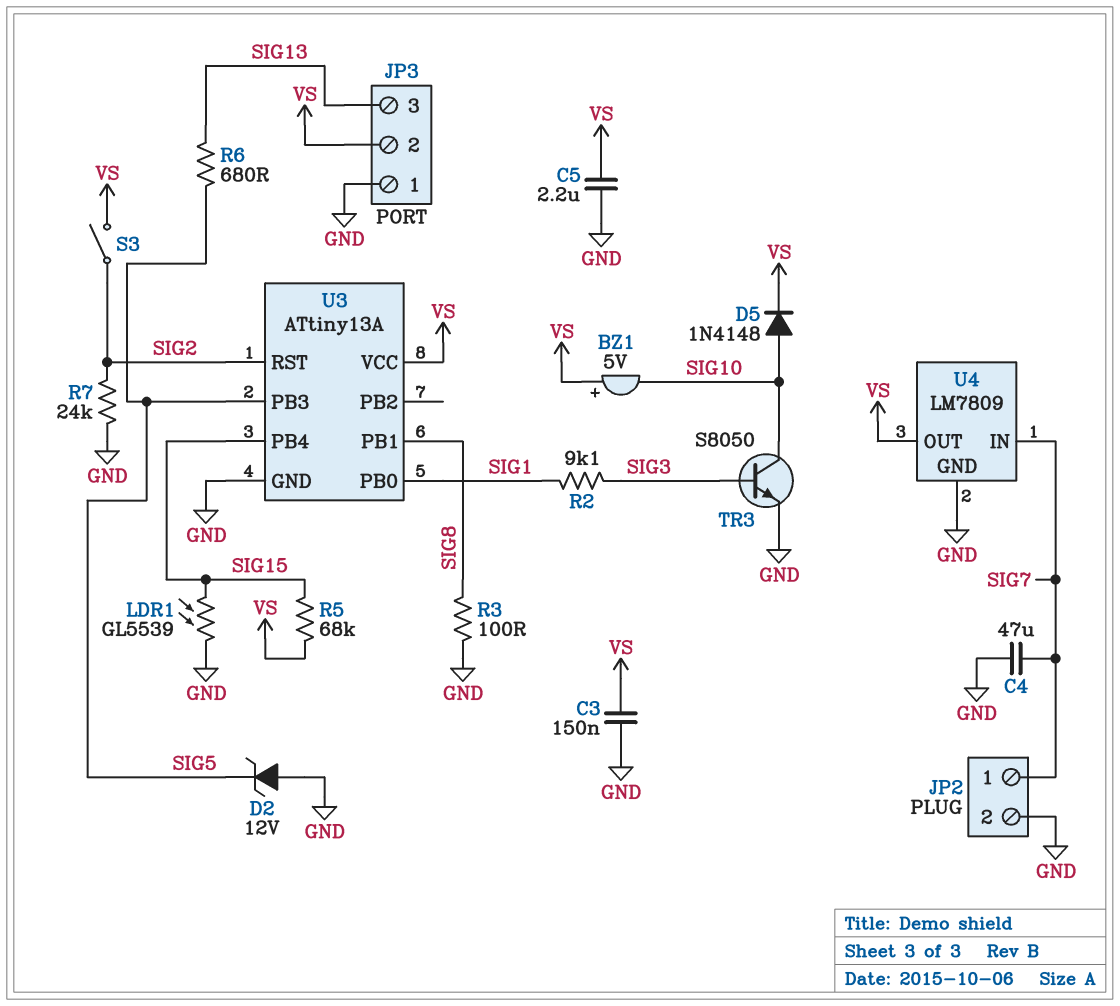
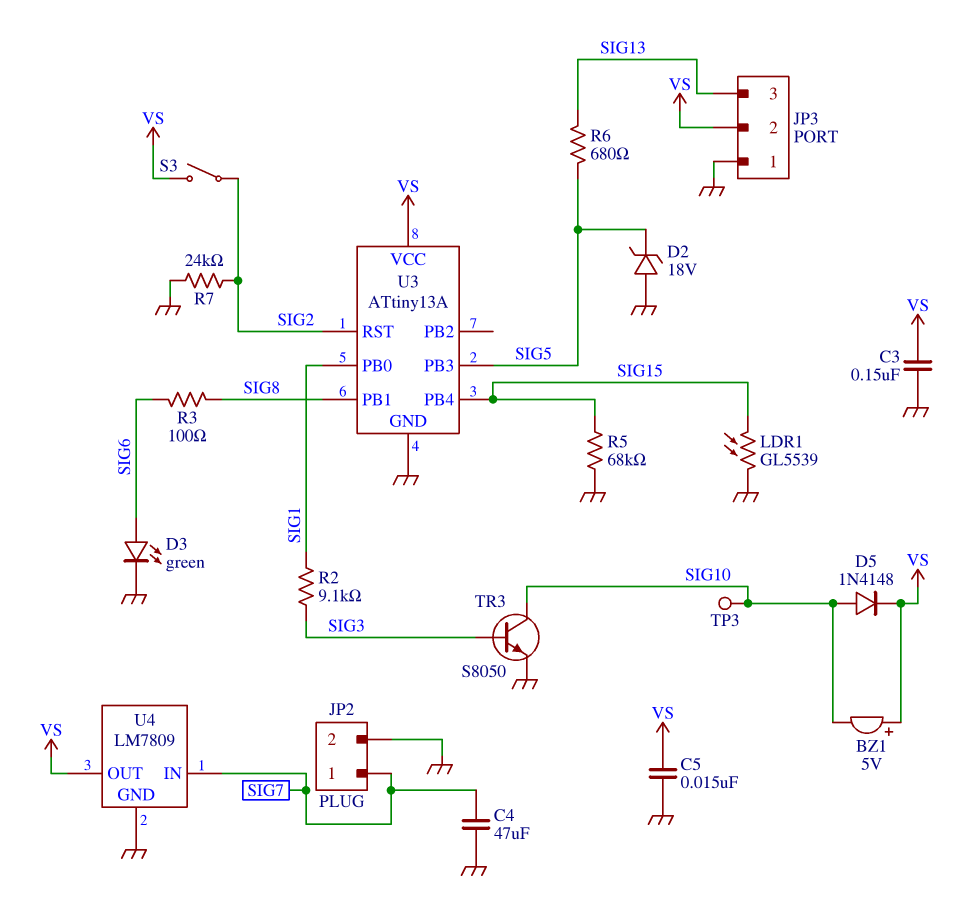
C5: 2.2uF (GND, VS) -> 15nF (GND, VS)
D2: zener 12V (A GND, K SIG5) -> zener 18V (A GND, K SIG5)
D3: none -> LED green (A SIG6, K GND)
R3: 100 (GND, SIG8) -> 100 (SIG6, SIG8)
R5: 68k (SIG15, VS) -> 68k (GND, SIG15)
TP3: none -> test point (SIG10)

